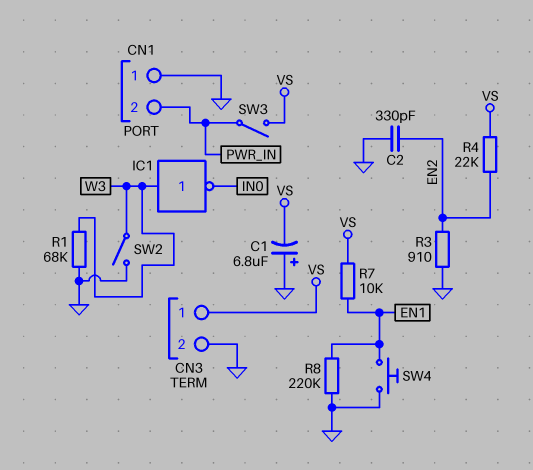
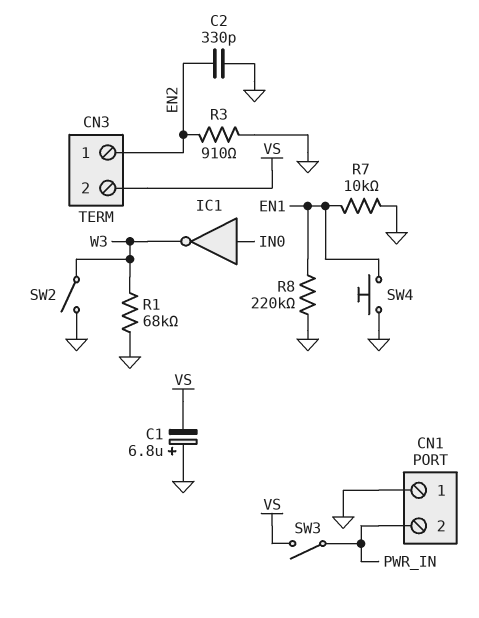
CN3 pin 1: VS -> EN2
CN3 pin 2: GND -> VS
IC1: NOT (in W3, out IN0) -> NOT (in IN0, out W3)
R4: 22k (EN2, VS) -> none
R7: 10k (EN1, VS) -> 10k (EN1, GND)

